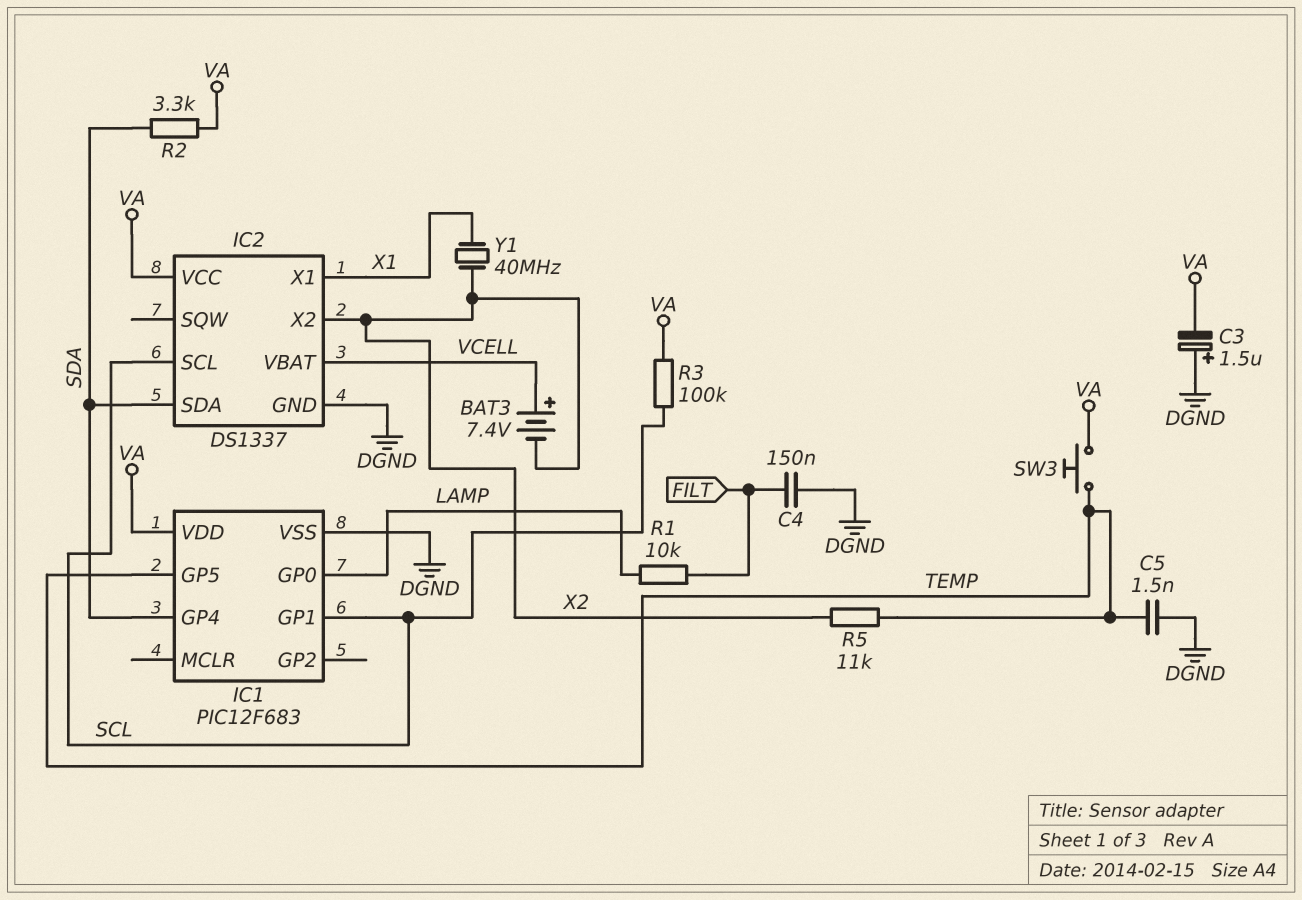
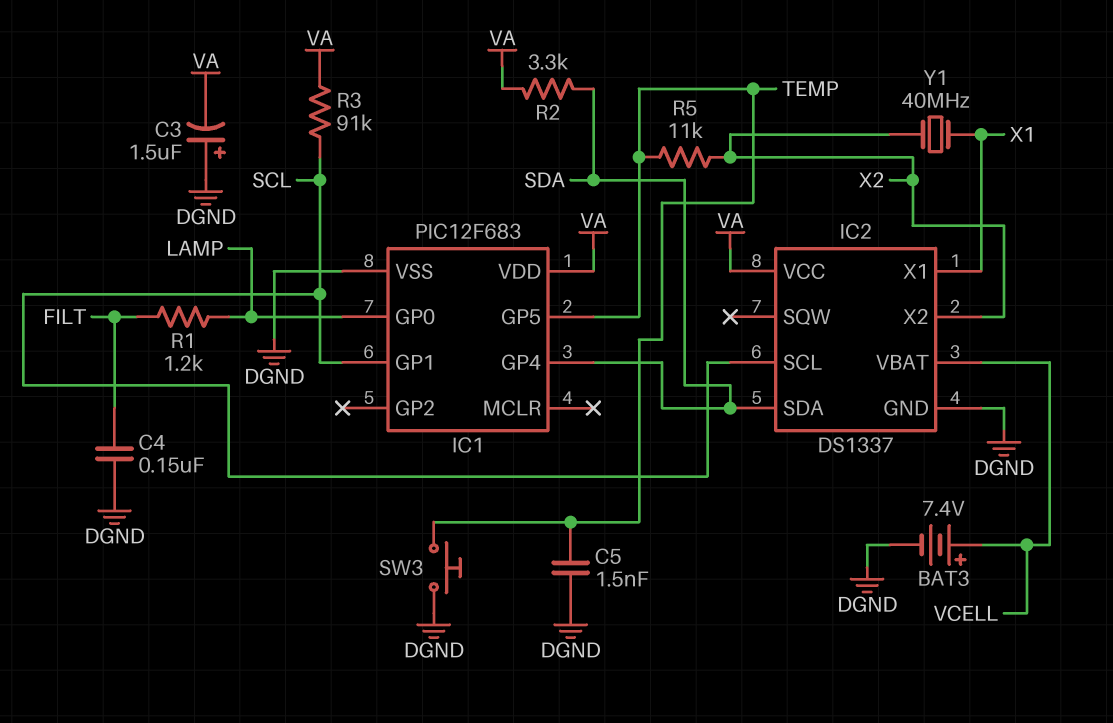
BAT3: 7.4V (plus VCELL, minus X2) -> 7.4V (plus VCELL, minus DGND)
R1: 10k (FILT, LAMP) -> 1.2k (FILT, LAMP)
R3: 100k (SCL, VA) -> 91k (SCL, VA)
SW3: button (TEMP, VA) -> button (DGND, TEMP)

